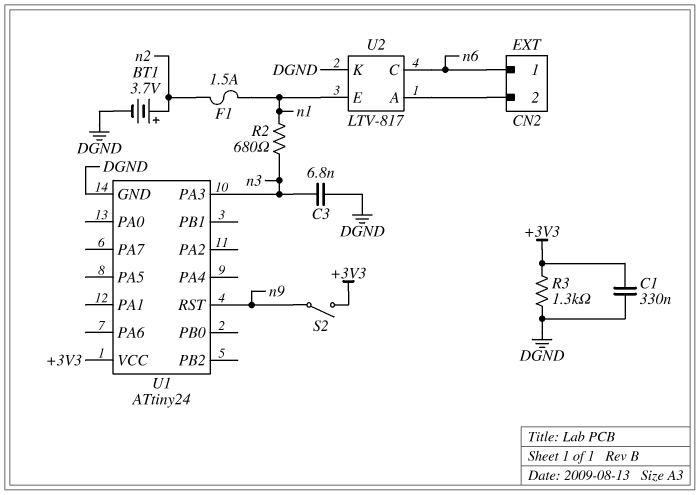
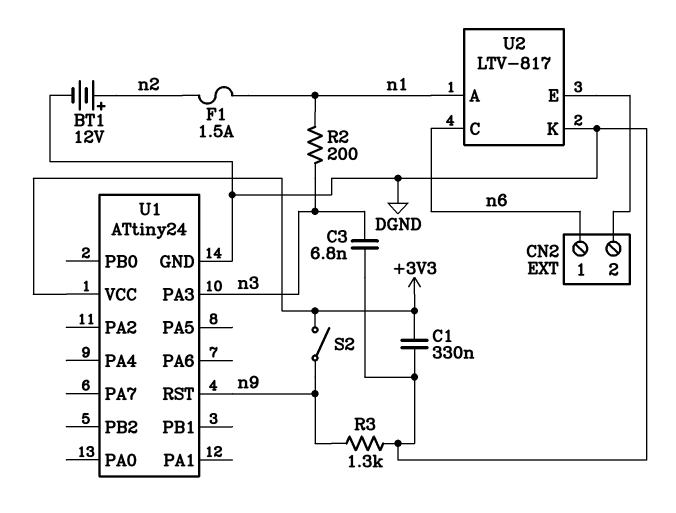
BT1: 3.7V (plus n2, minus DGND) -> 12V (plus n2, minus DGND)
R2: 680 (n1, n3) -> 200 (n1, n3)
R3: 1.3k (+3V3, DGND) -> 1.3k (DGND, n9)
U2 pin A: CN2/2 -> n1
U2 pin E: n1 -> CN2/2

